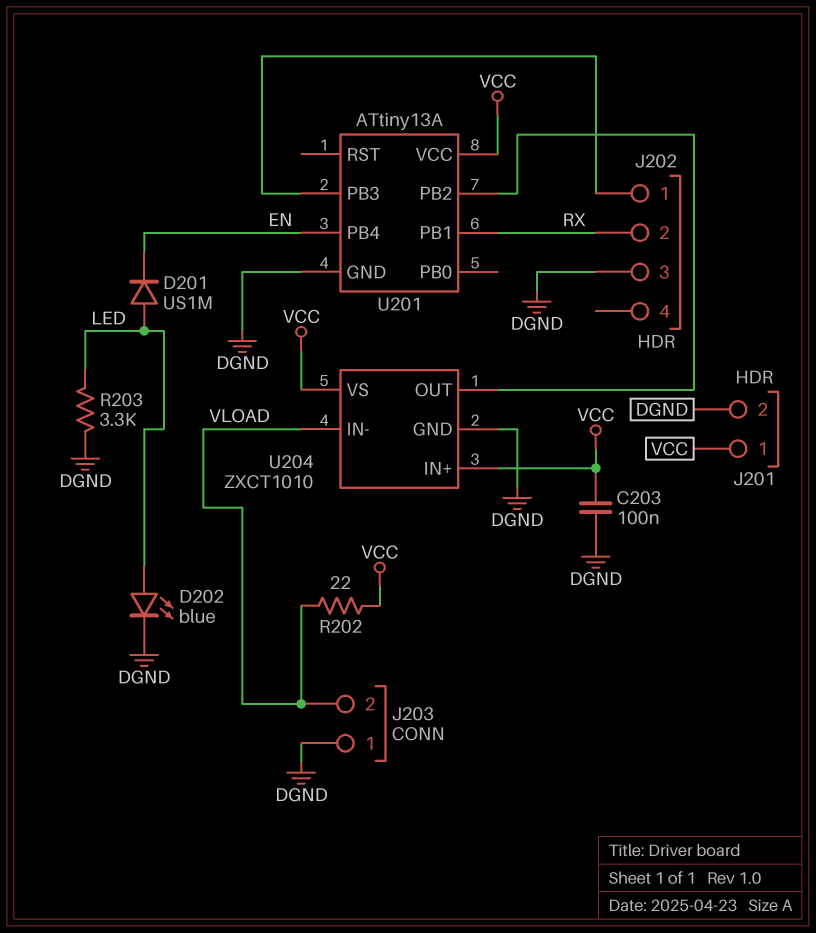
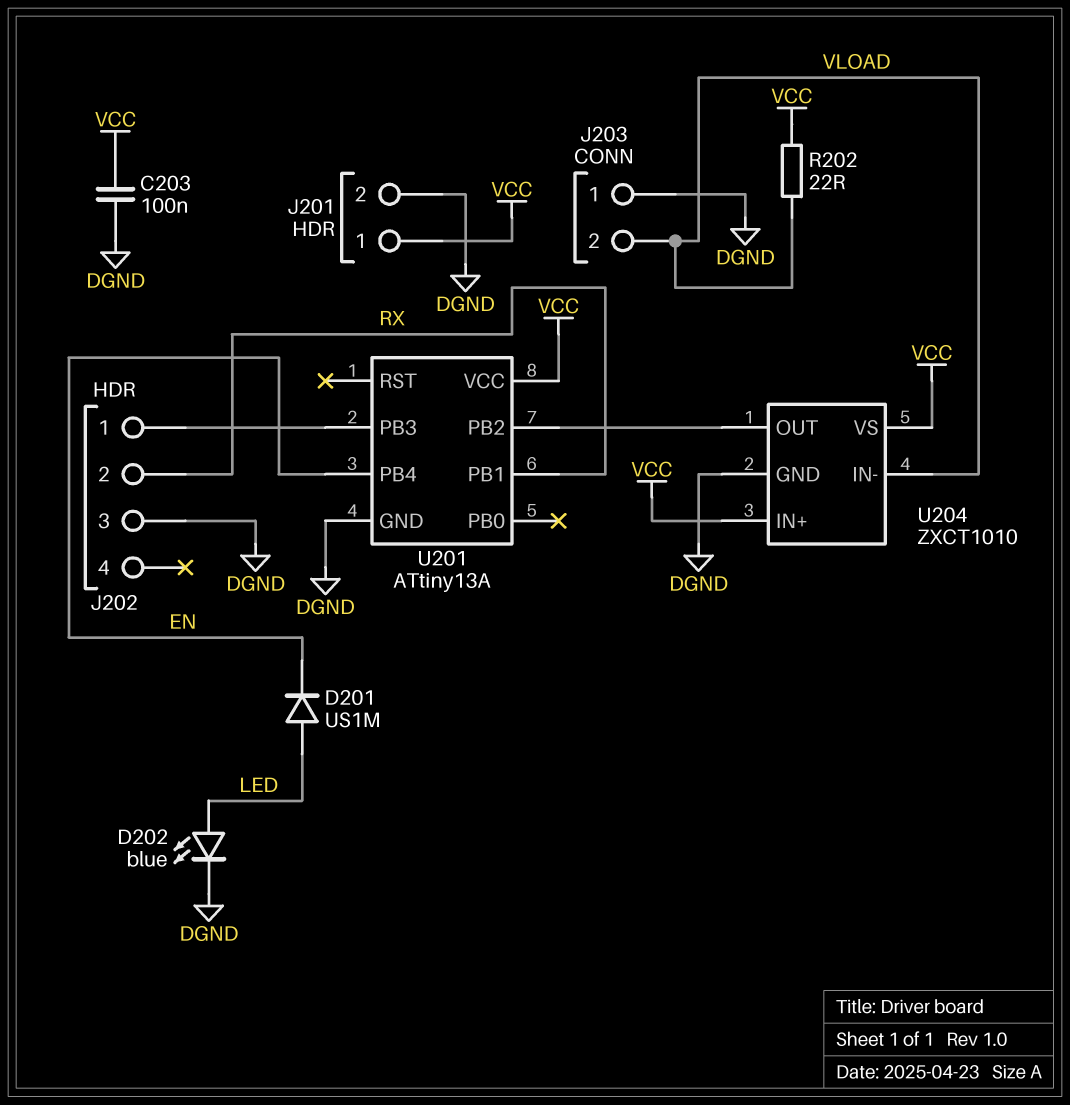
R203: 3.3k (DGND, LED) -> none

